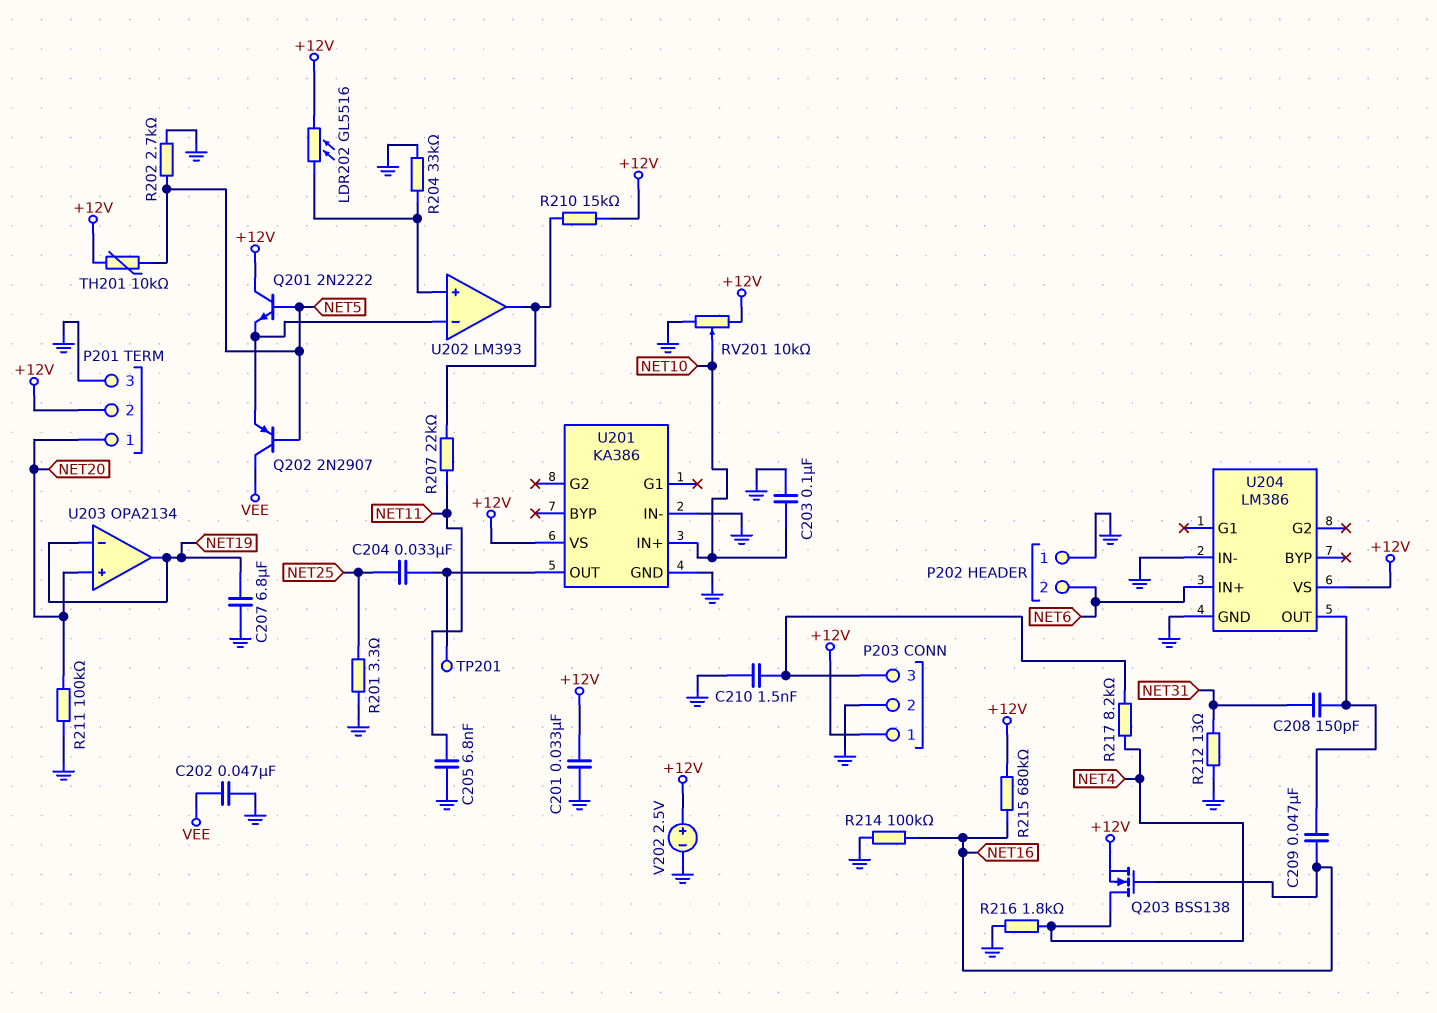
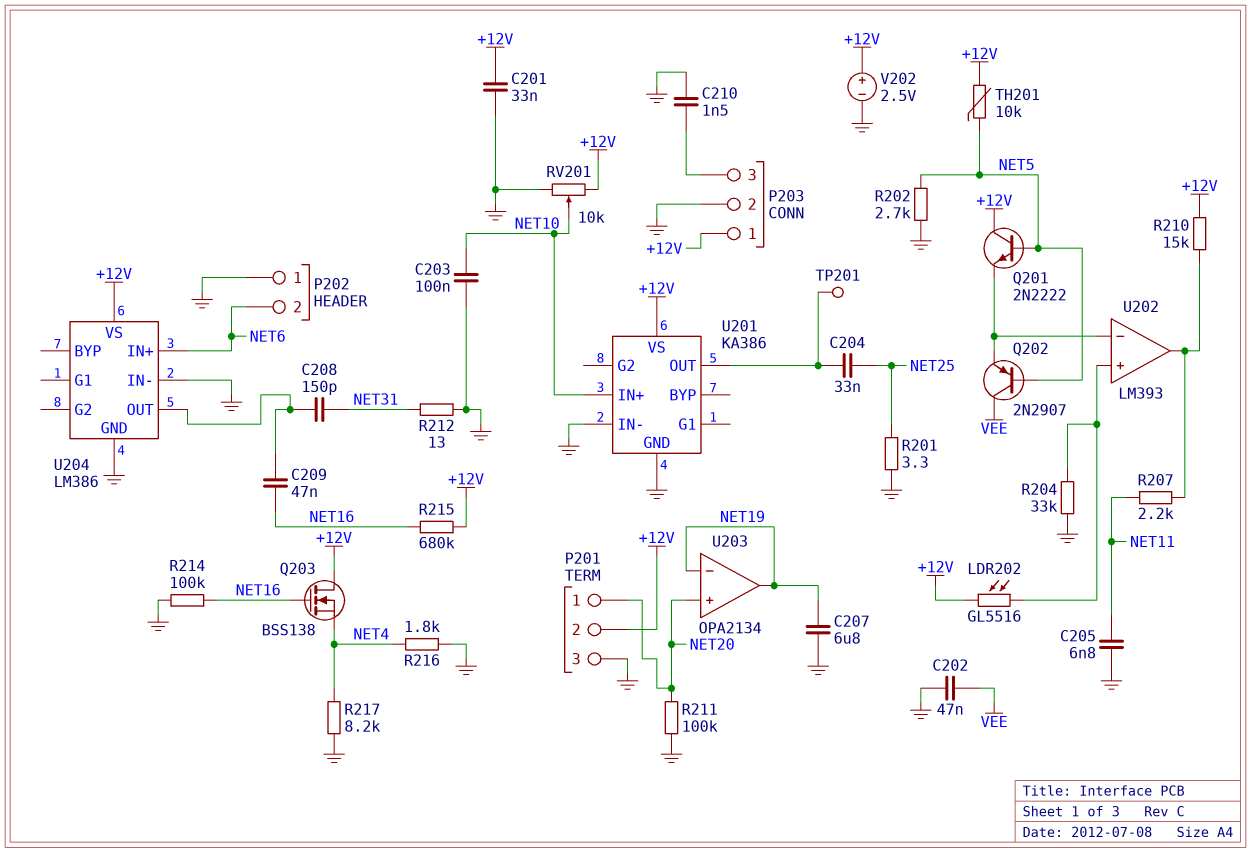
Q203: NMOS BSS138 (G NET16, D NET4, S +12V) -> NMOS BSS138 (G NET16, D +12V, S NET4)
R207: 22k (NET11, U202/out) -> 2.2k (NET11, U202/out)
R217: 8.2k (NET4, P203/3) -> 8.2k (GND, NET4)

